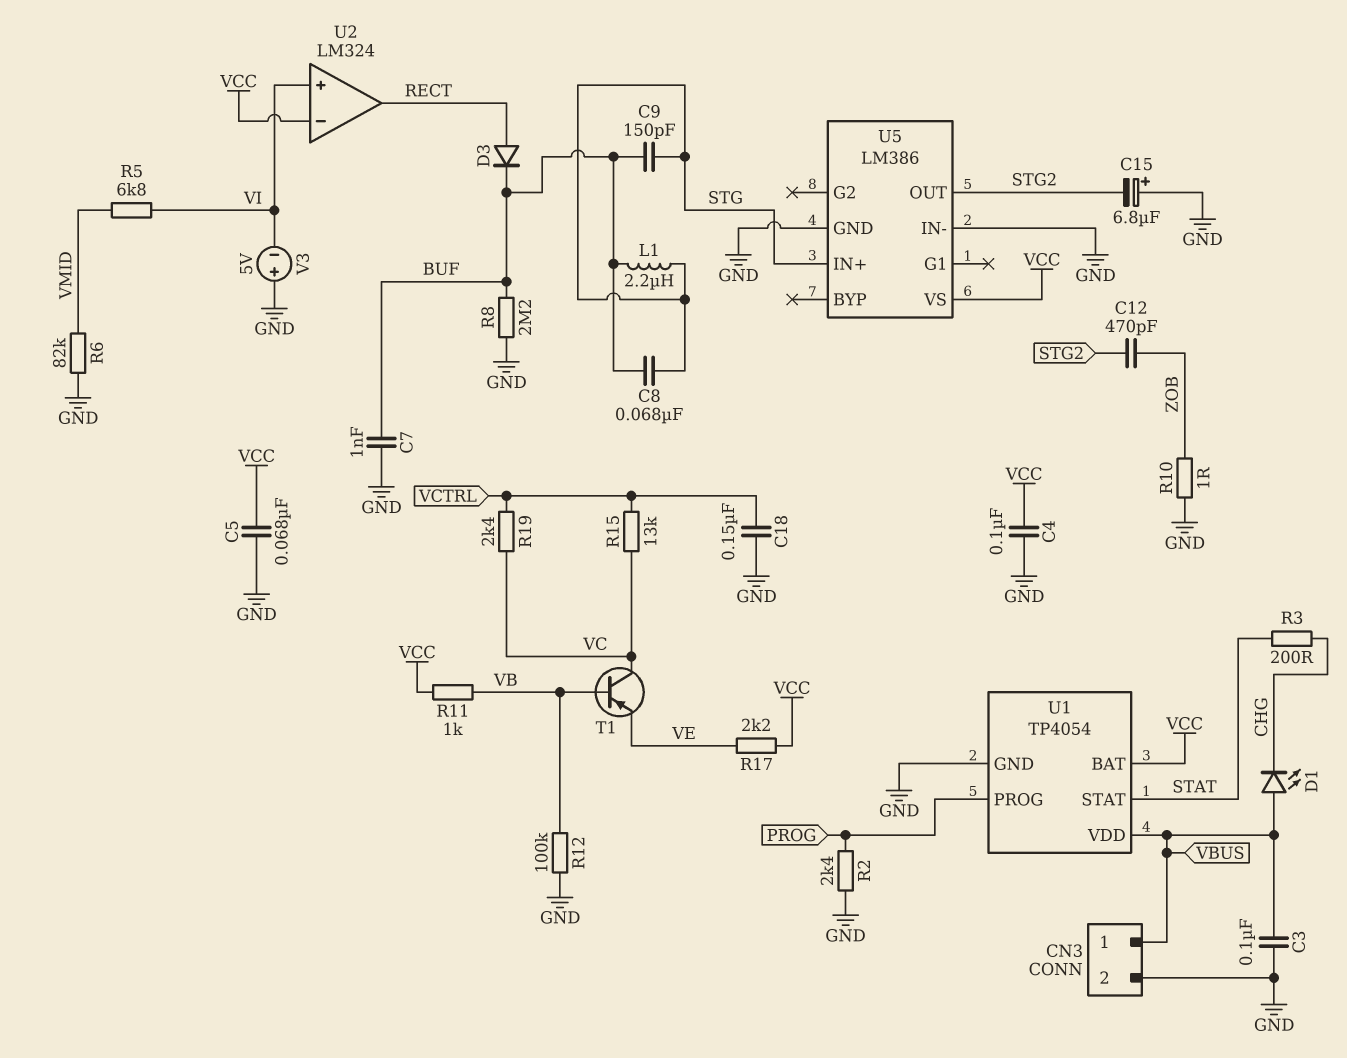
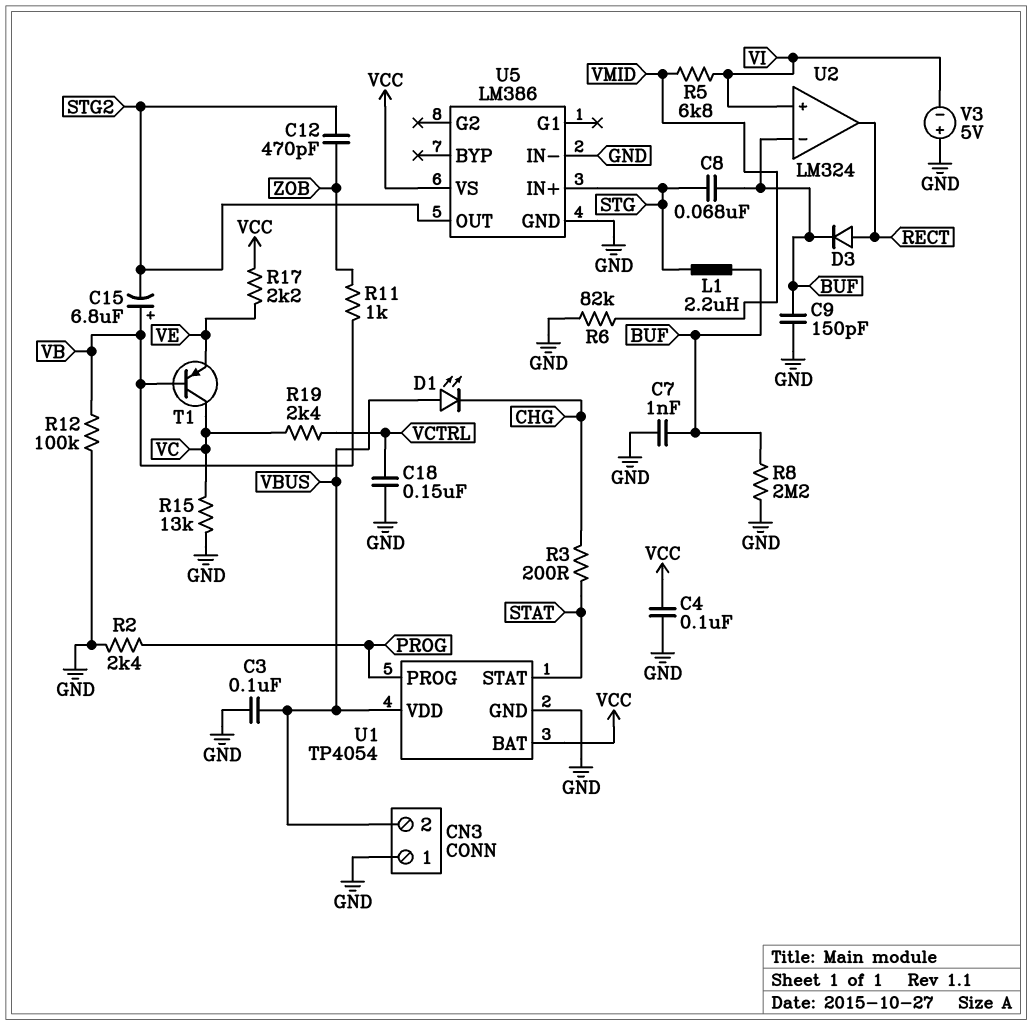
C5: 68nF (GND, VCC) -> none
C9: 150pF (BUF, STG) -> 150pF (BUF, GND)
C15: 6.8uF (plus GND, minus STG2) -> 6.8uF (plus VB, minus STG2)
CN3 pin 1: VBUS -> GND
CN3 pin 2: GND -> VBUS
R10: 1 (GND, ZOB) -> none
R11: 1k (VB, VCC) -> 1k (VB, ZOB)
R15: 13k (VC, VCTRL) -> 13k (GND, VC)
U2 pin in-: VCC -> BUF

